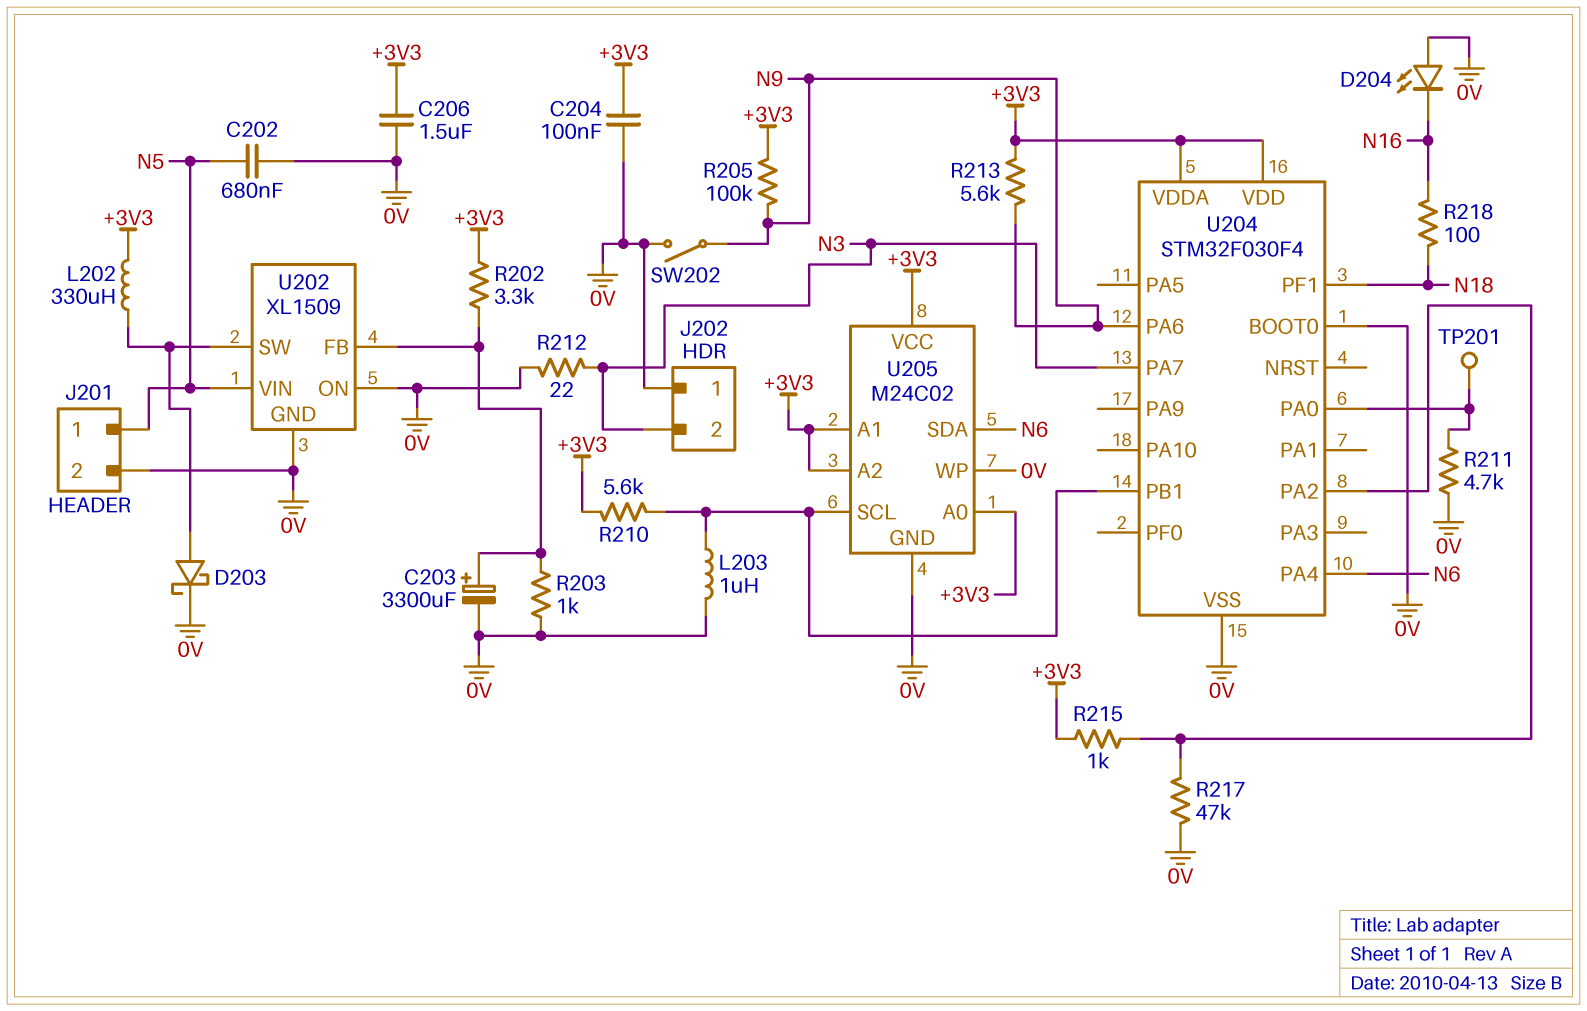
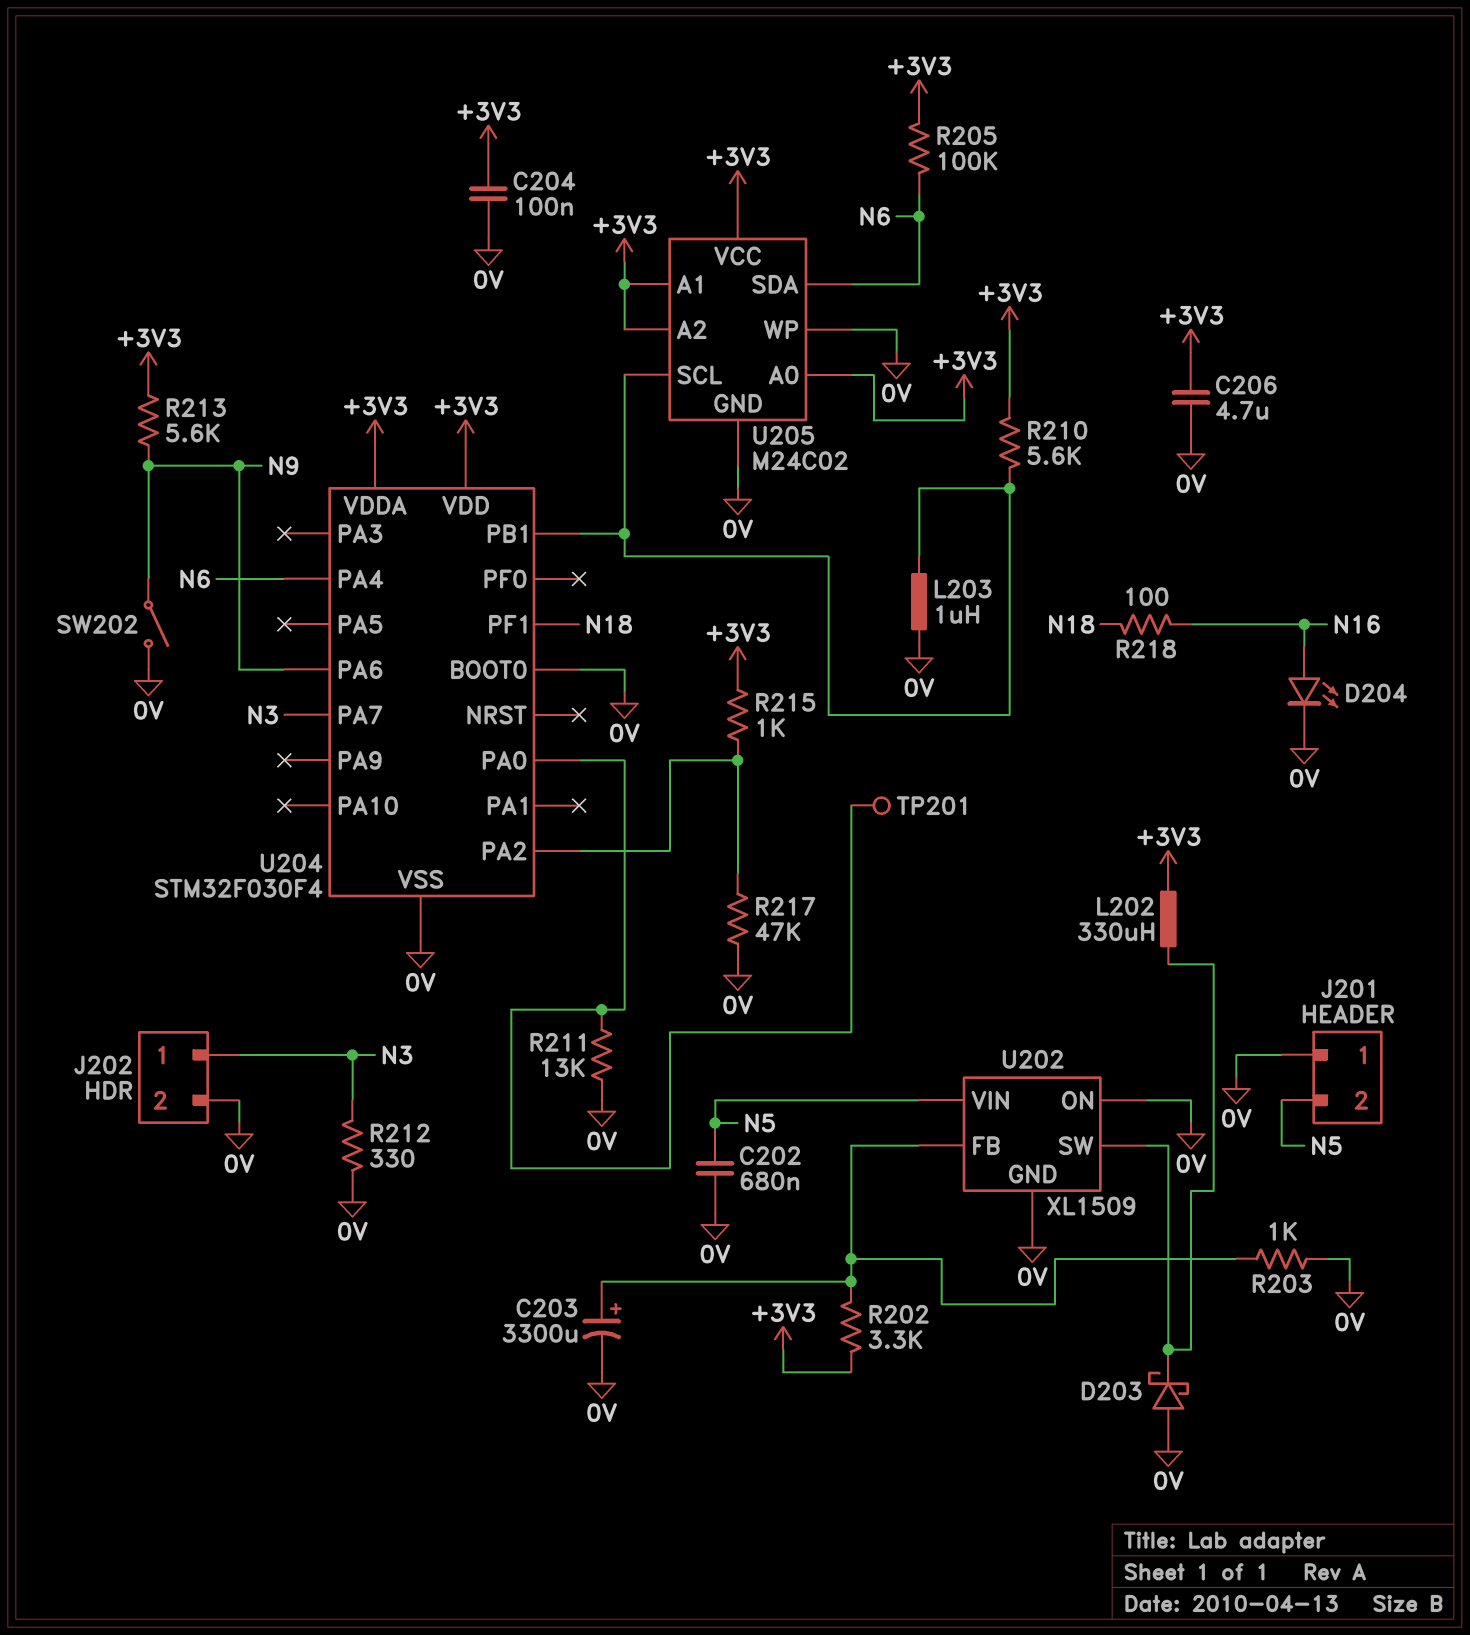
C206: 1.5uF (+3V3, 0V) -> 4.7uF (+3V3, 0V)
D203: schottky (A U202/SW, K 0V) -> schottky (A 0V, K U202/SW)
D204: LED (A 0V, K N16) -> LED (A N16, K 0V)
J201 pin 1: N5 -> 0V
J201 pin 2: 0V -> N5
J202 pin 1: 0V -> N3
J202 pin 2: N3 -> 0V
R205: 100k (+3V3, N9) -> 100k (+3V3, N6)
R211: 4.7k (0V, U204/PA0) -> 13k (0V, U204/PA0)
R212: 22 (0V, N3) -> 330 (0V, N3)

